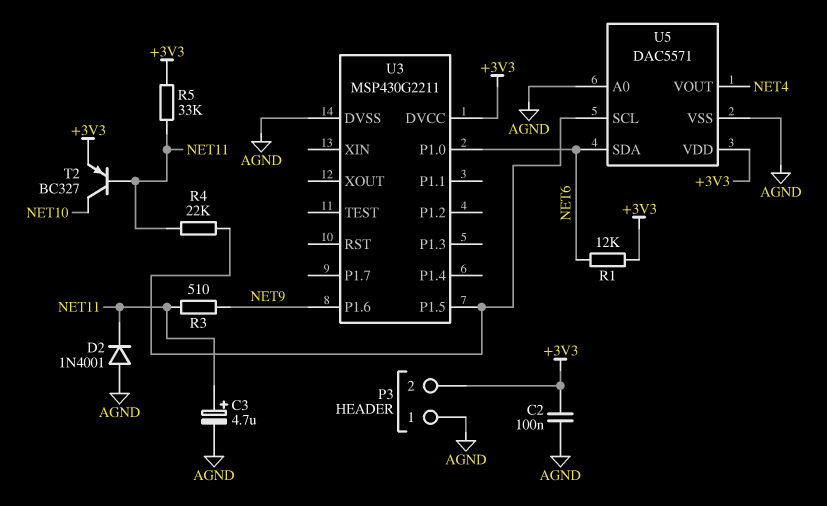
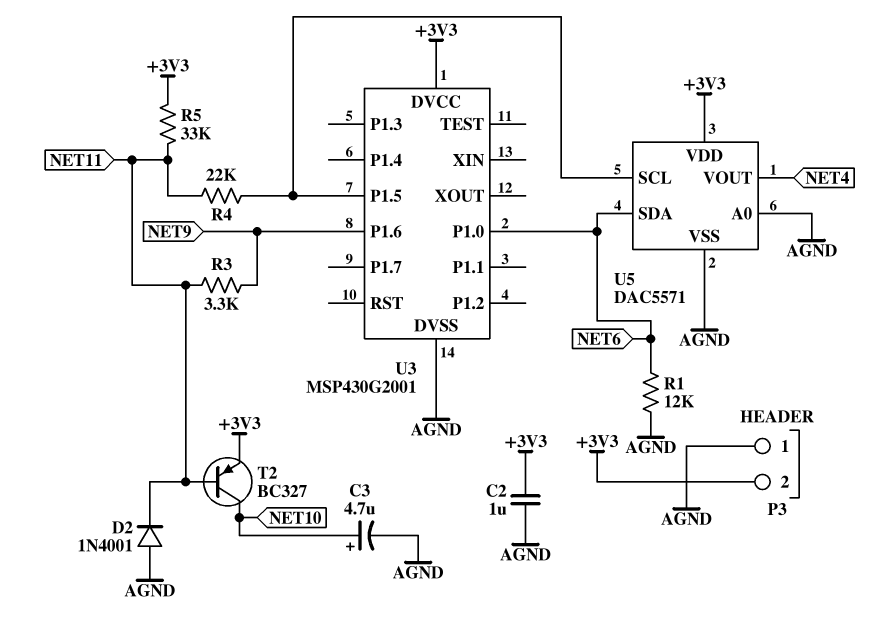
C2: 100nF (+3V3, AGND) -> 1uF (+3V3, AGND)
C3: 4.7uF (plus NET11, minus AGND) -> 4.7uF (plus NET10, minus AGND)
R1: 12k (+3V3, NET6) -> 12k (AGND, NET6)
R3: 510 (NET9, NET11) -> 3.3k (NET9, NET11)
U3: MSP430G2211 -> MSP430G2001

